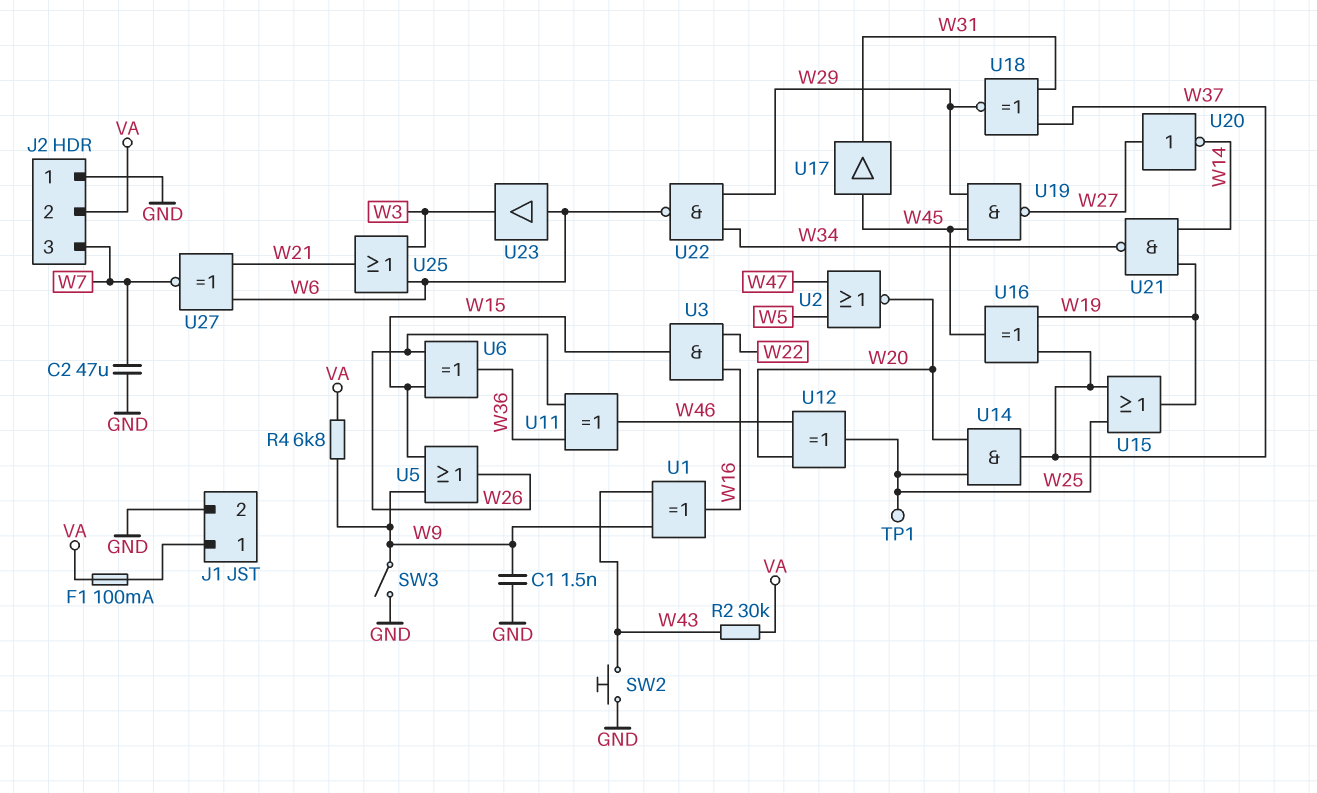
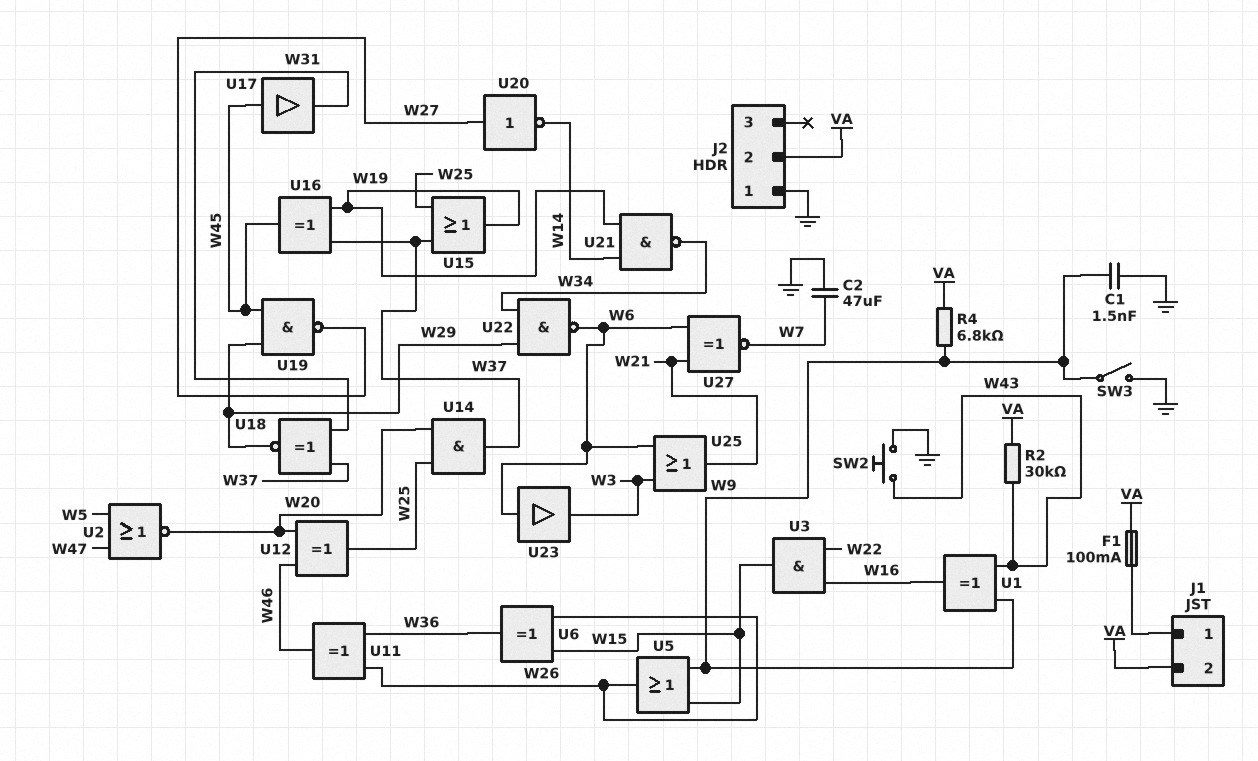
J1 pin 2: GND -> VA
J2 pin 3: W7 -> none
TP1: test point (W25) -> none

